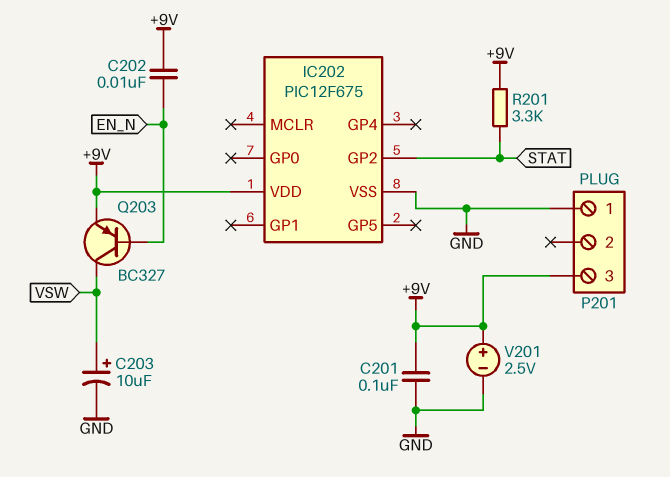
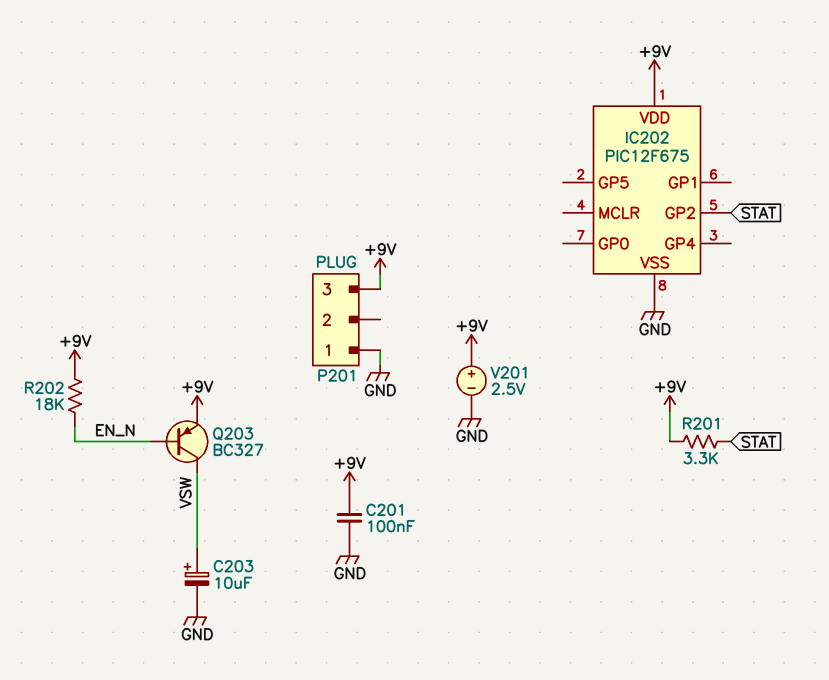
C202: 10nF (+9V, EN_N) -> none
R202: none -> 18k (+9V, EN_N)

